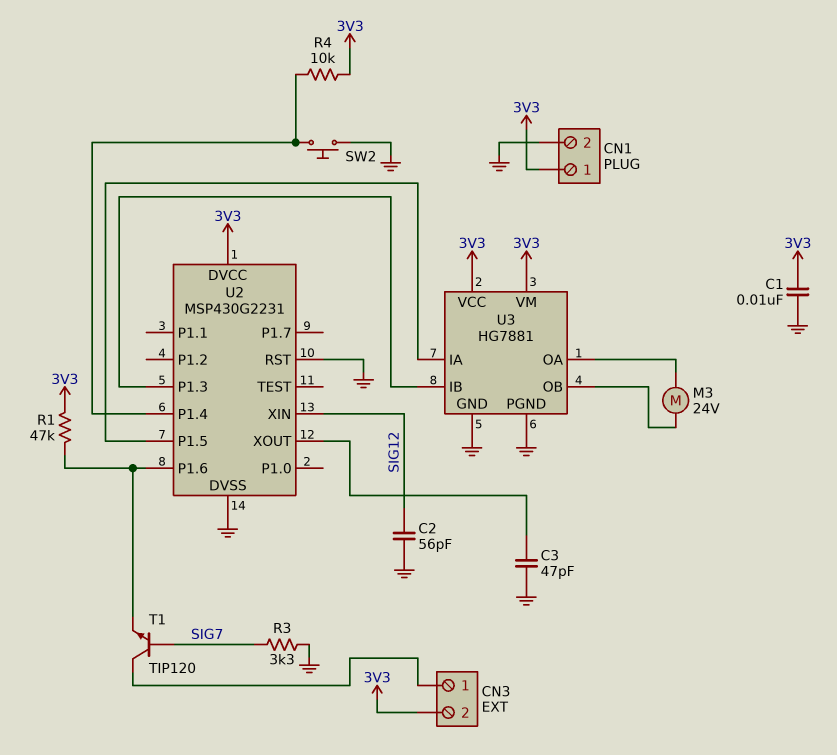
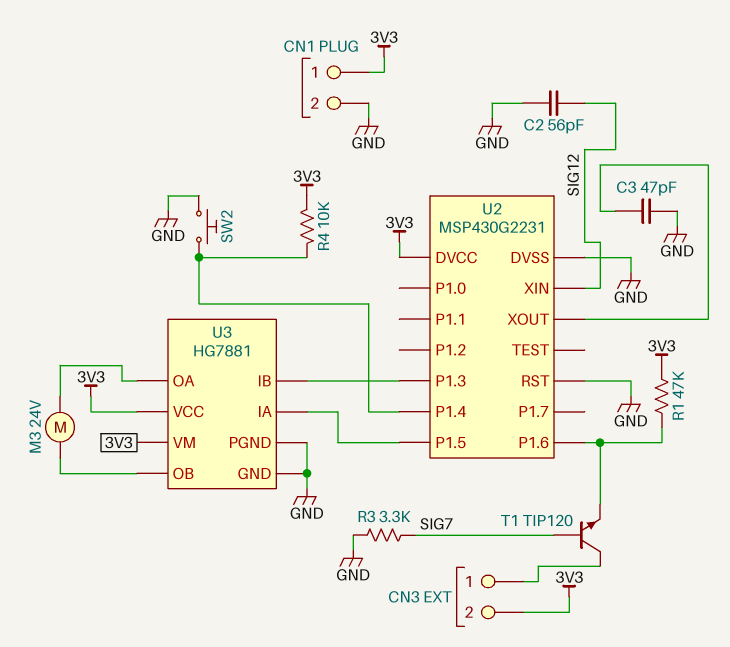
C1: 10nF (3V3, GND) -> none

